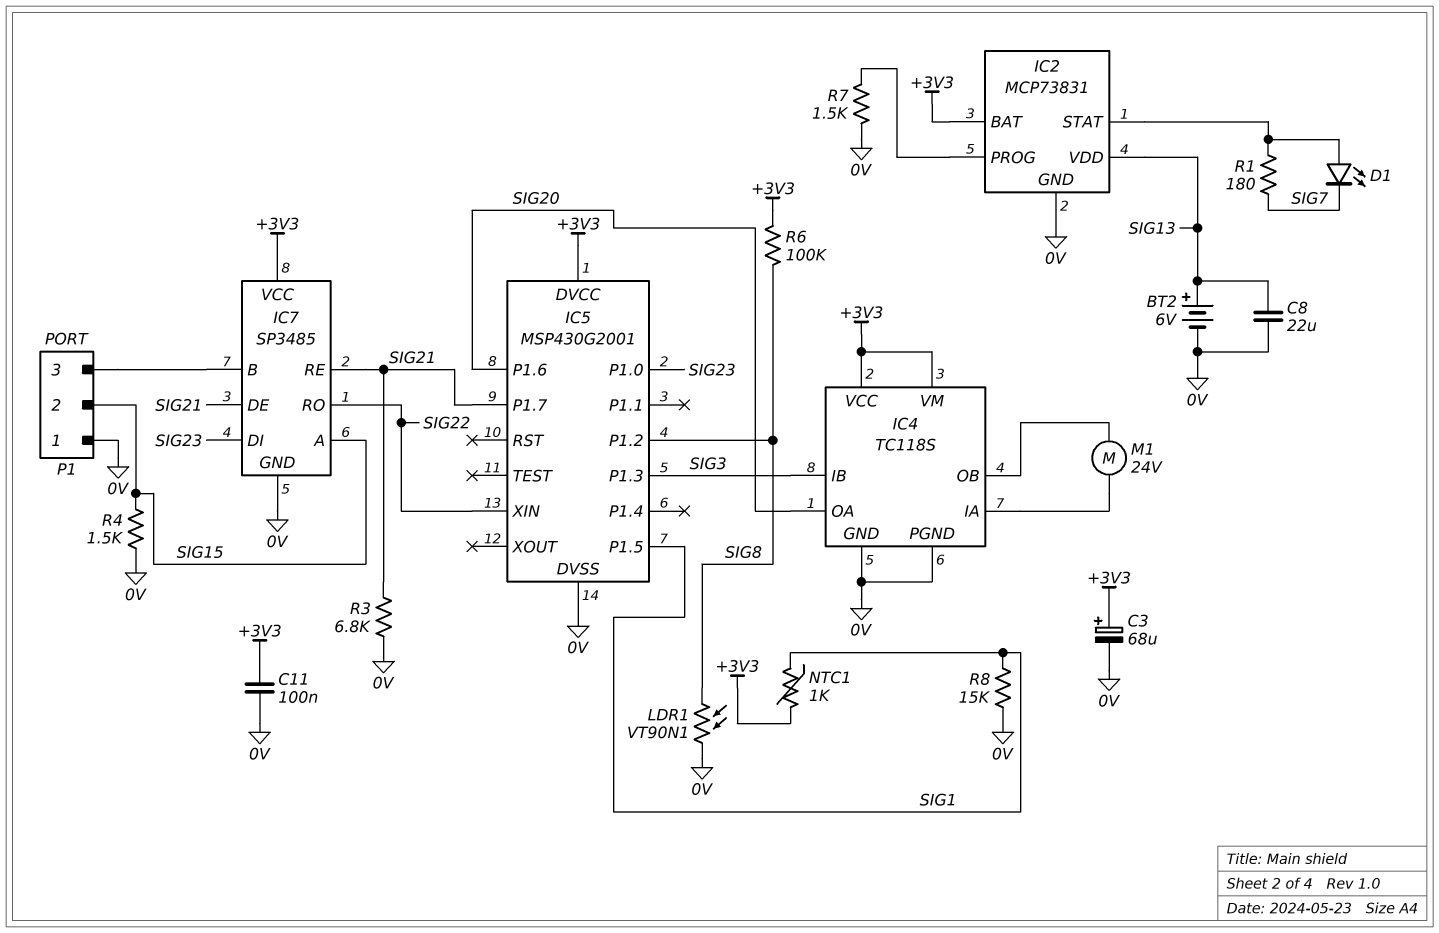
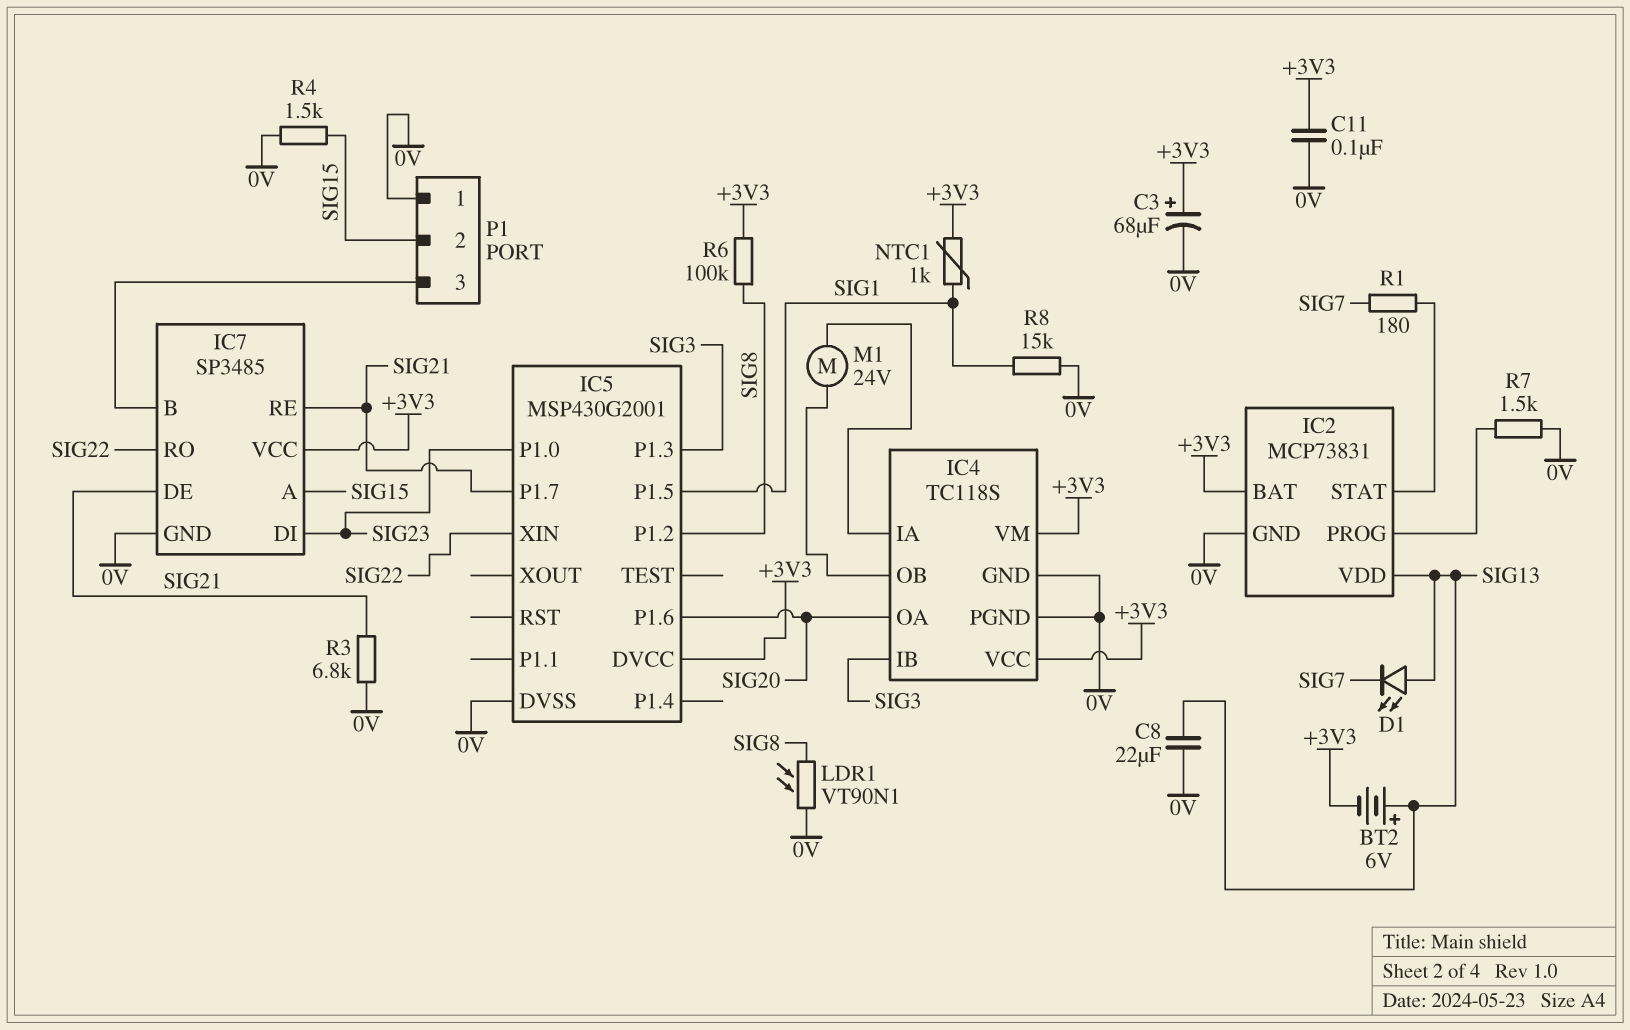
BT2: 6V (plus SIG13, minus 0V) -> 6V (plus SIG13, minus +3V3)
D1: LED (A IC2/STAT, K SIG7) -> LED (A SIG13, K SIG7)

